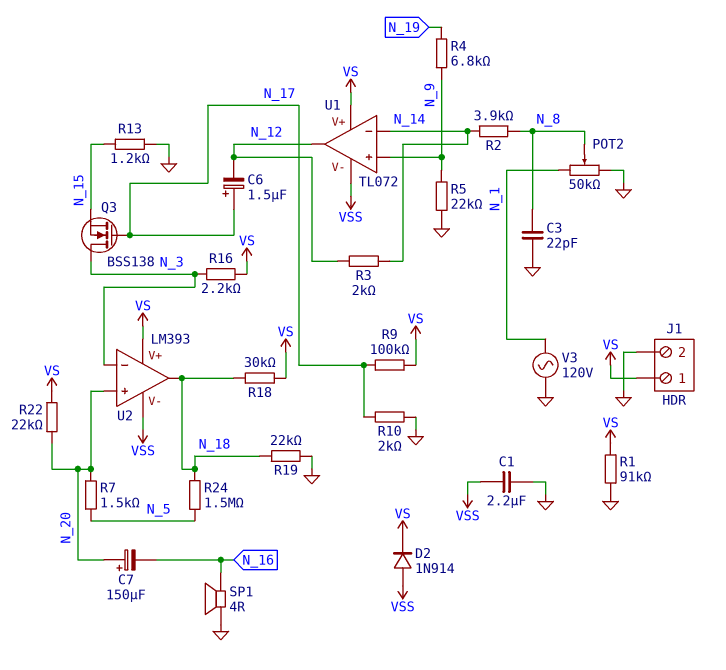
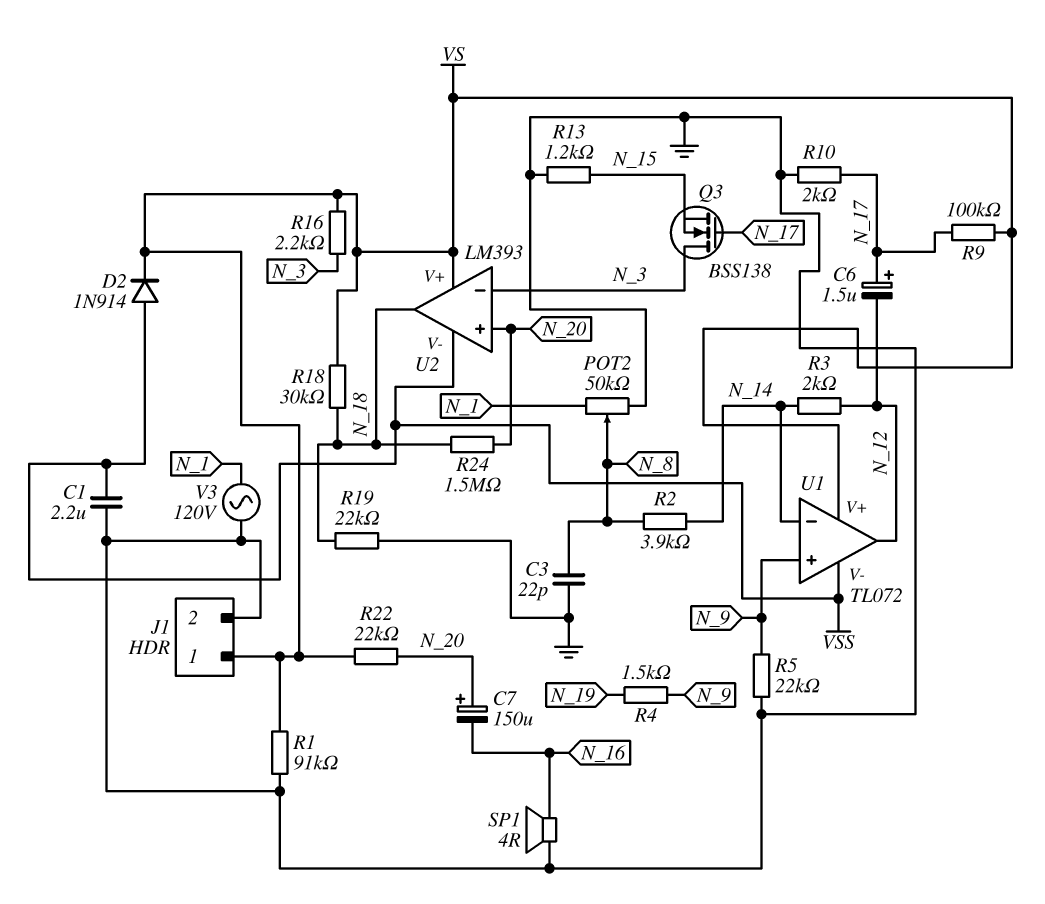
R4: 6.8k (N_9, N_19) -> 1.5k (N_9, N_19)
R7: 1.5k (N_5, N_20) -> none
R24: 1.5M (N_5, N_18) -> 1.5M (N_18, N_20)

